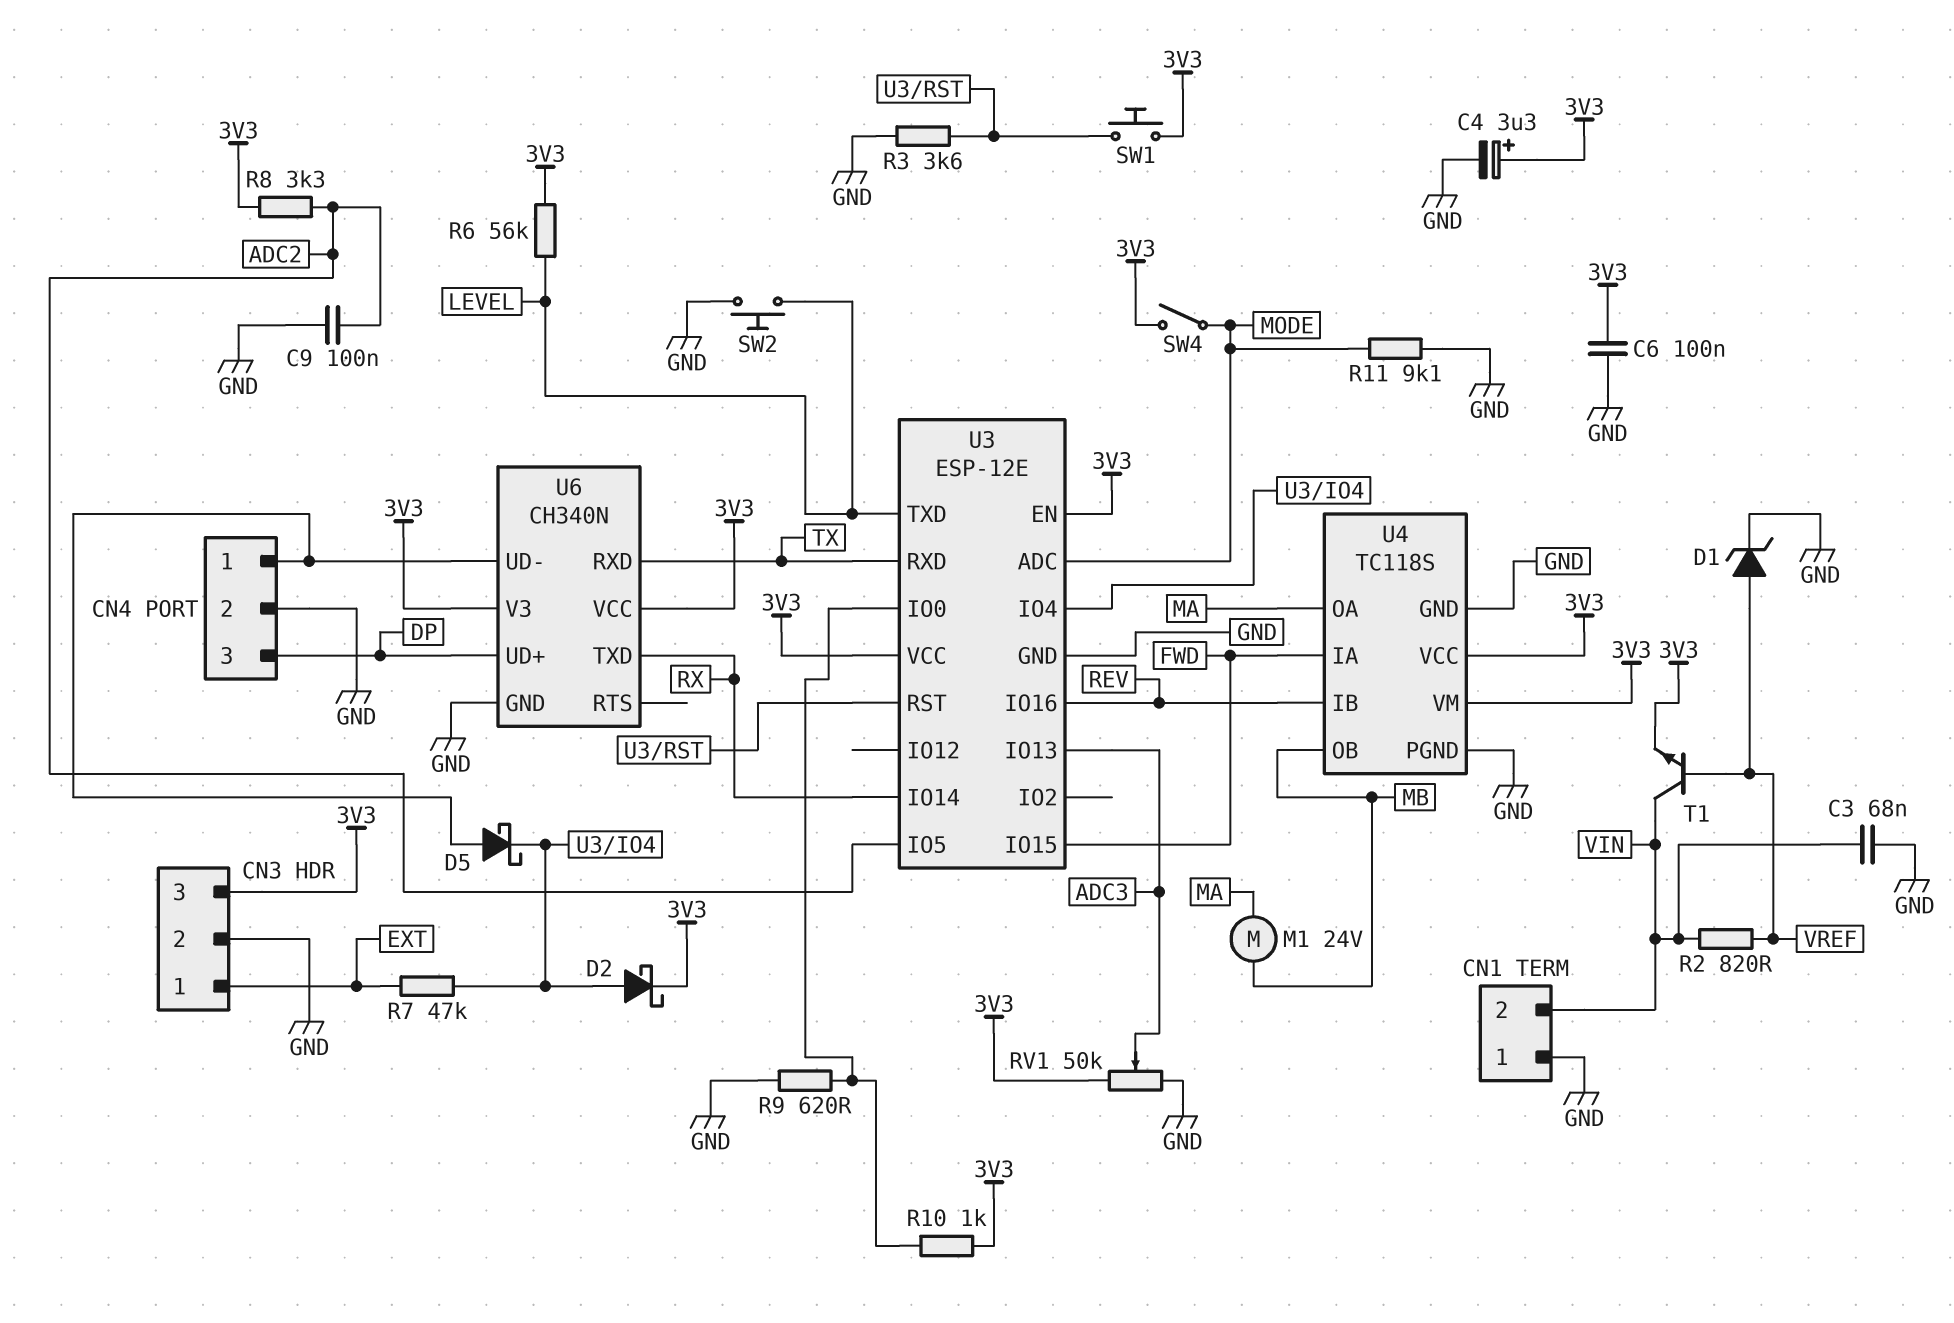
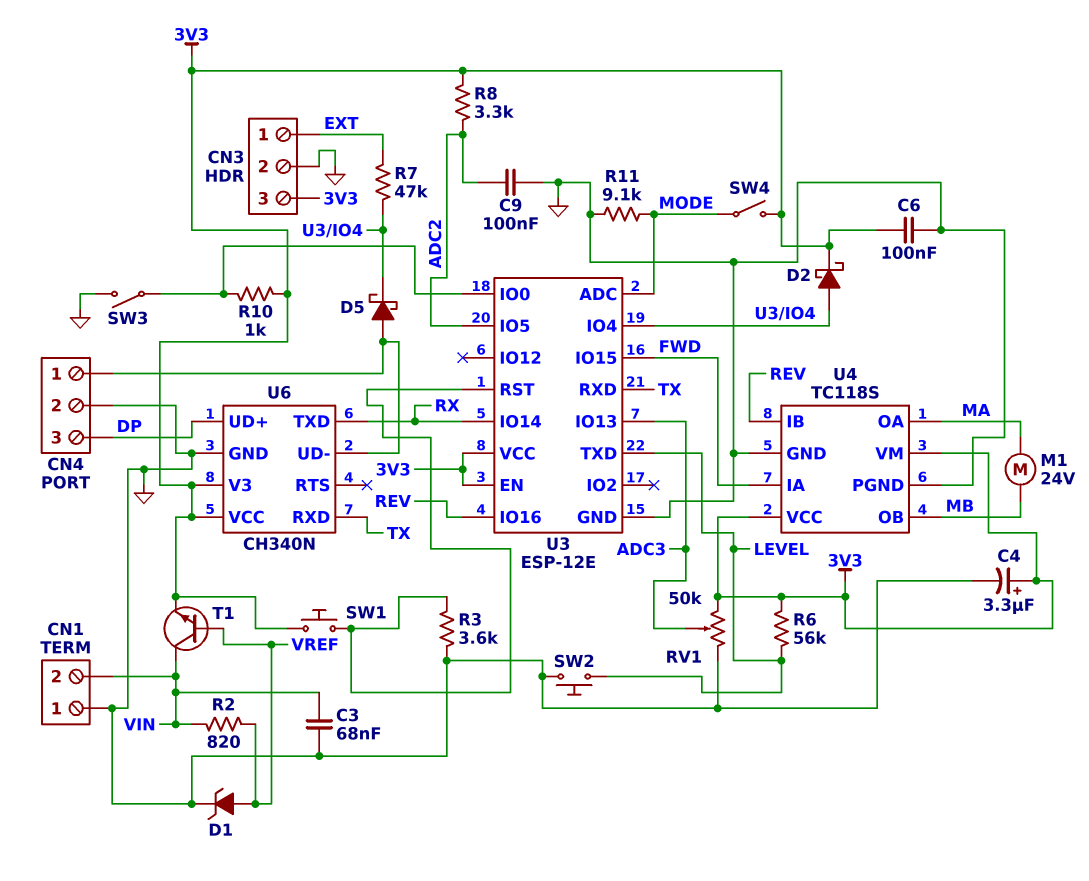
R9: 620 (GND, U3/IO0) -> none
SW3: none -> switch (GND, U3/IO0)

